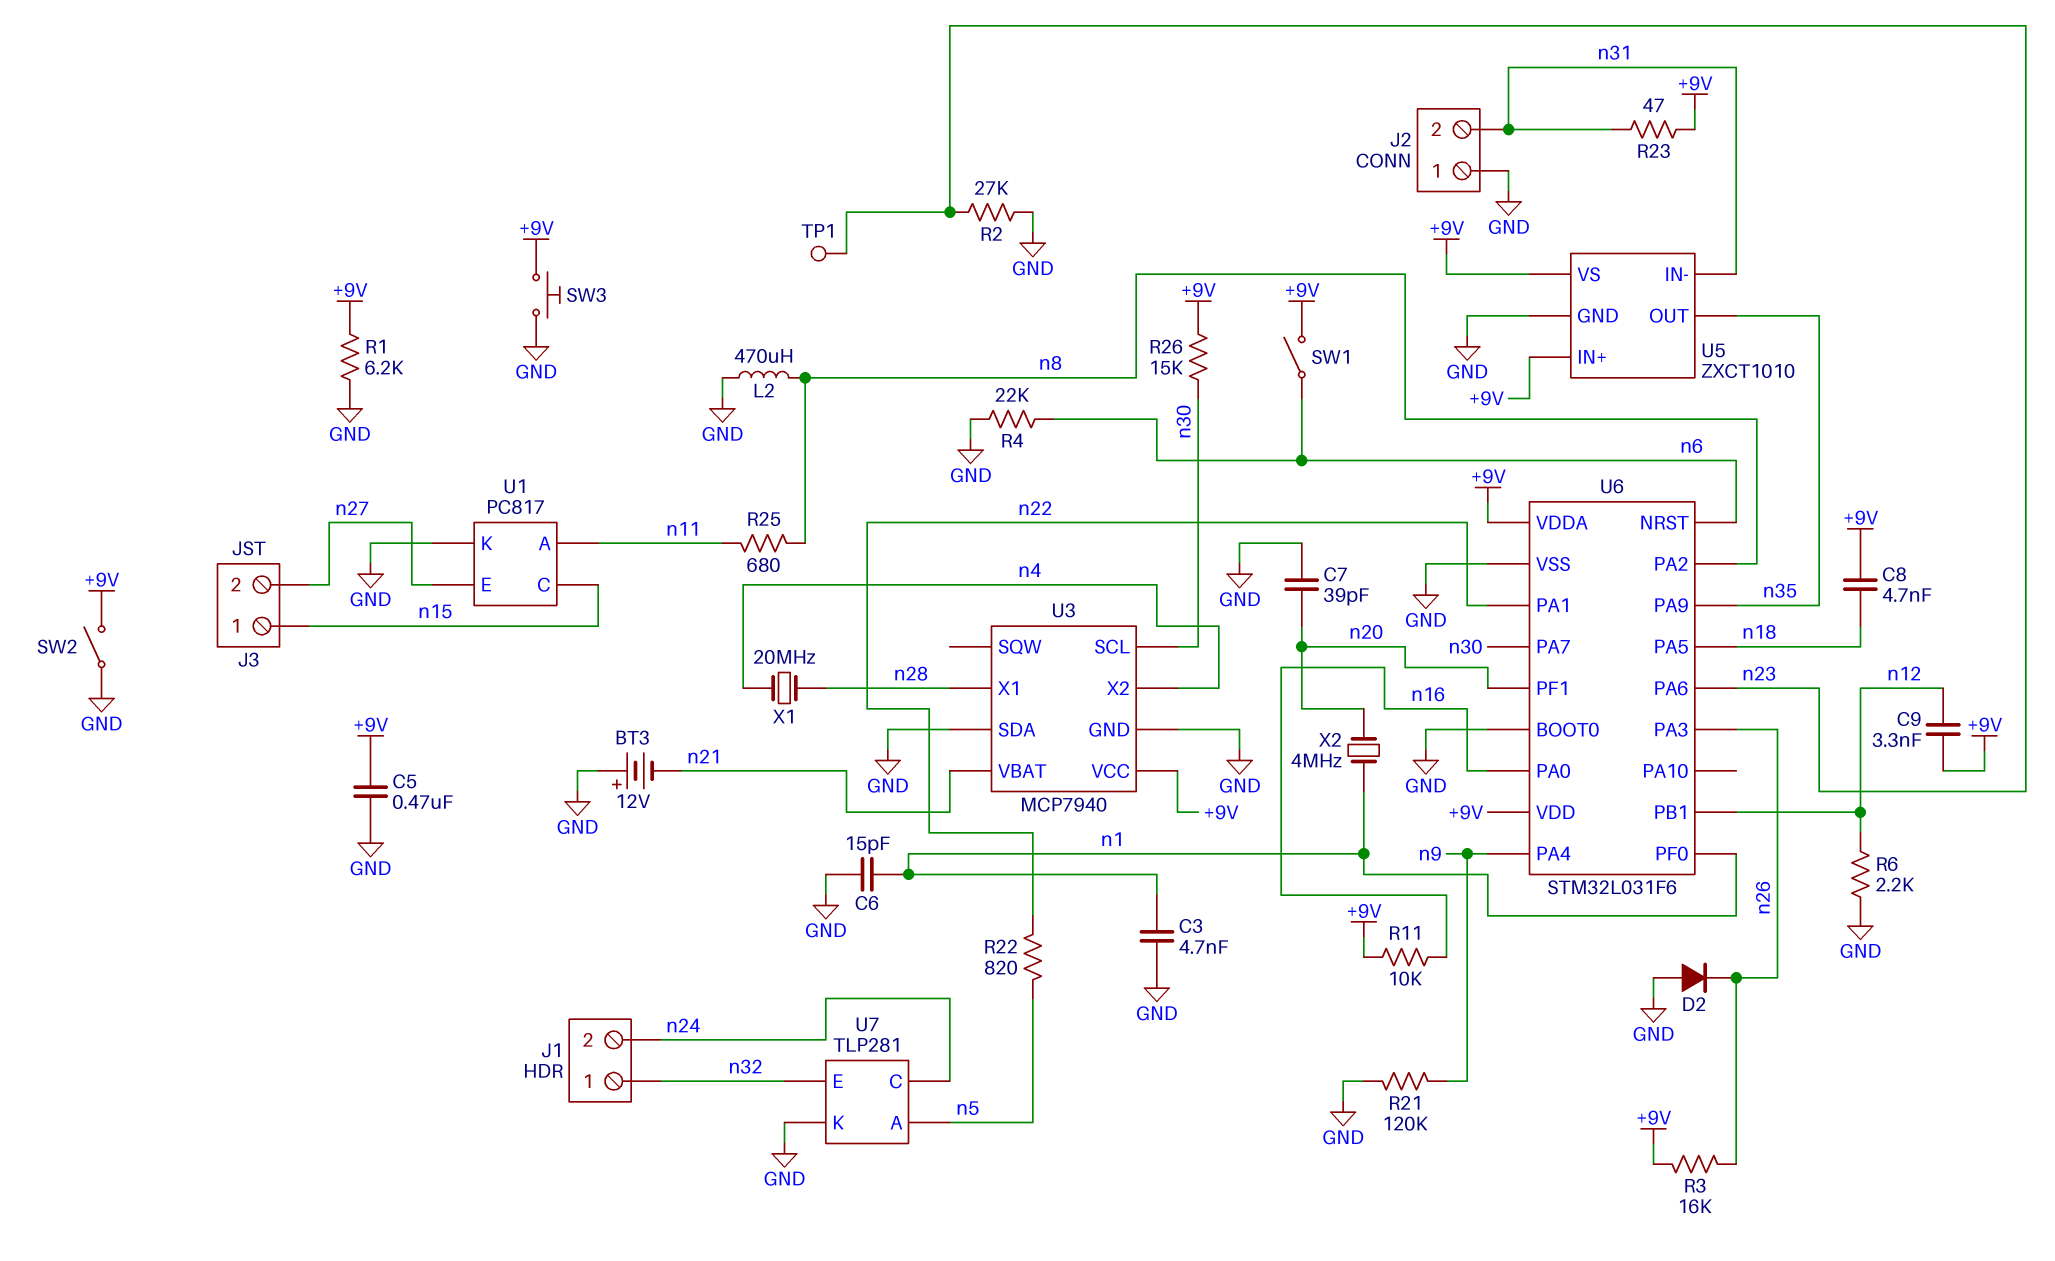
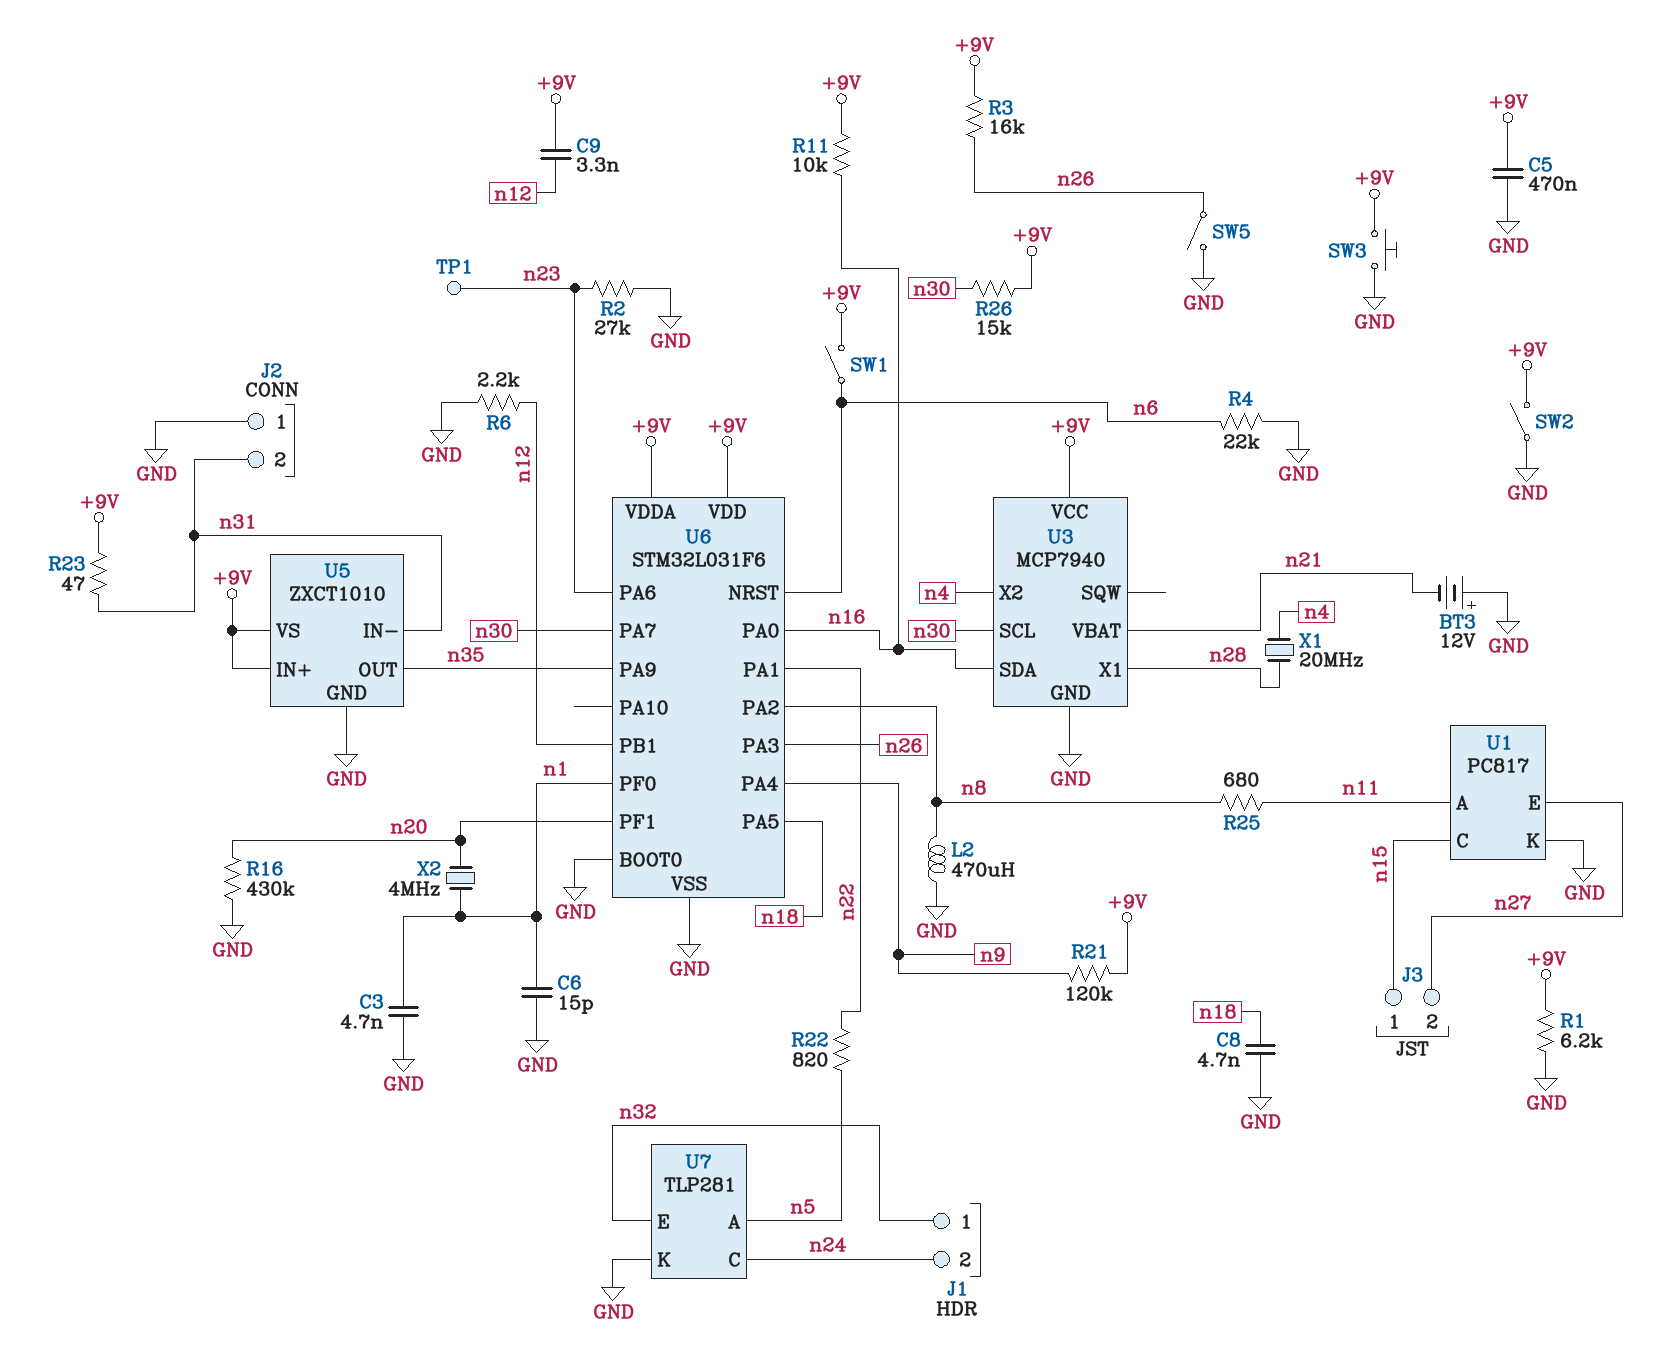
C7: 39pF (GND, n20) -> none
C8: 4.7nF (+9V, n18) -> 4.7nF (GND, n18)
D2: diode (A GND, K n26) -> none
R16: none -> 430k (GND, n20)
R21: 120k (GND, n9) -> 120k (+9V, n9)
SW5: none -> switch (GND, n26)
U3 pin SDA: GND -> n16

